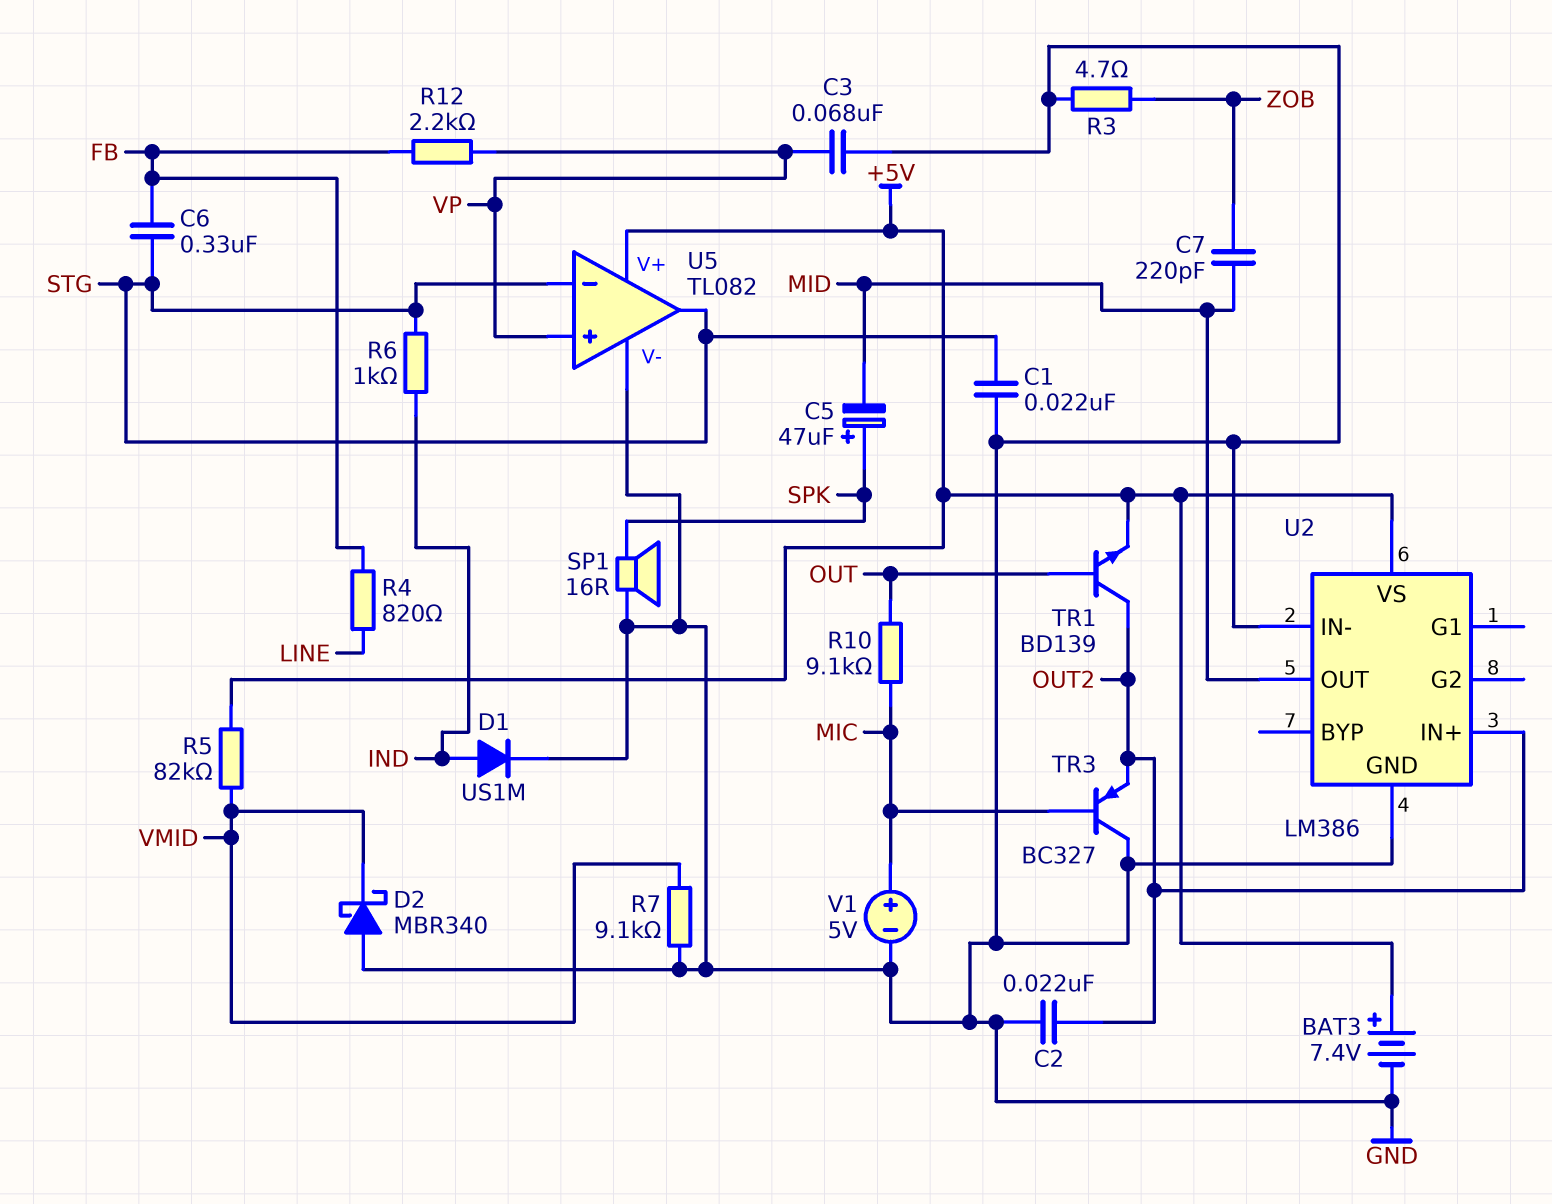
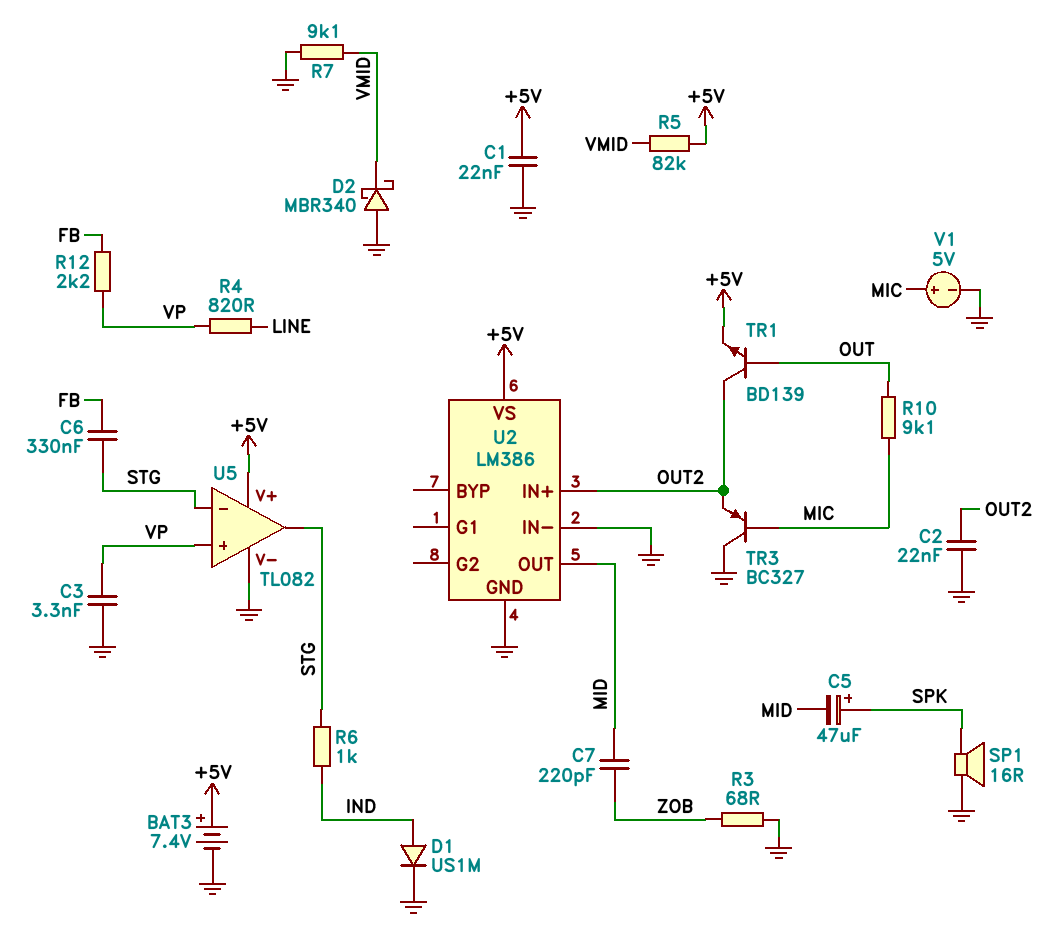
C1: 22nF (GND, STG) -> 22nF (+5V, GND)
C3: 68nF (GND, VP) -> 3.3nF (GND, VP)
R3: 4.7 (GND, ZOB) -> 68 (GND, ZOB)
R4: 820 (FB, LINE) -> 820 (LINE, VP)

